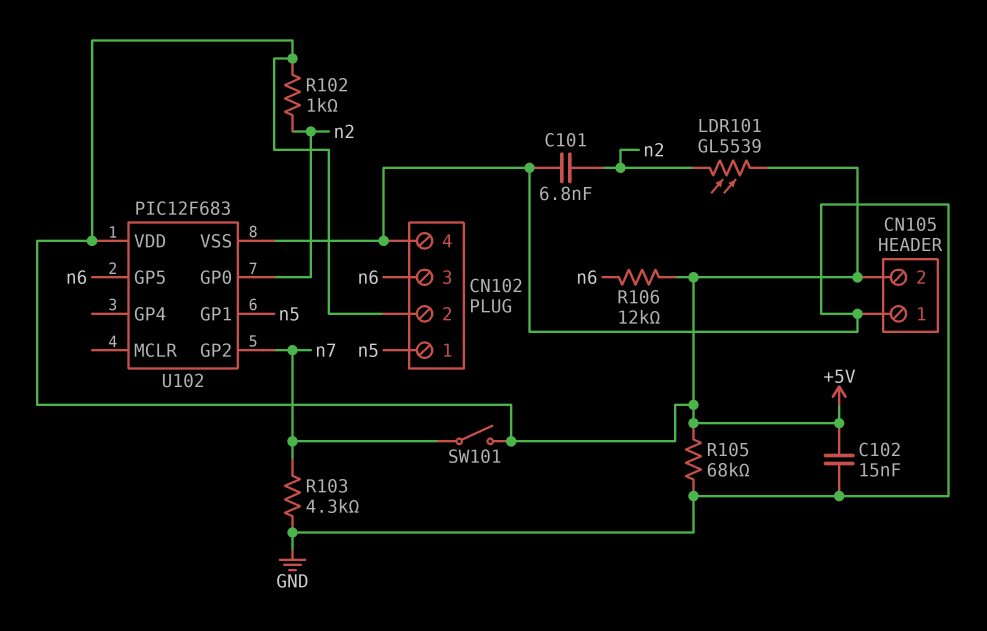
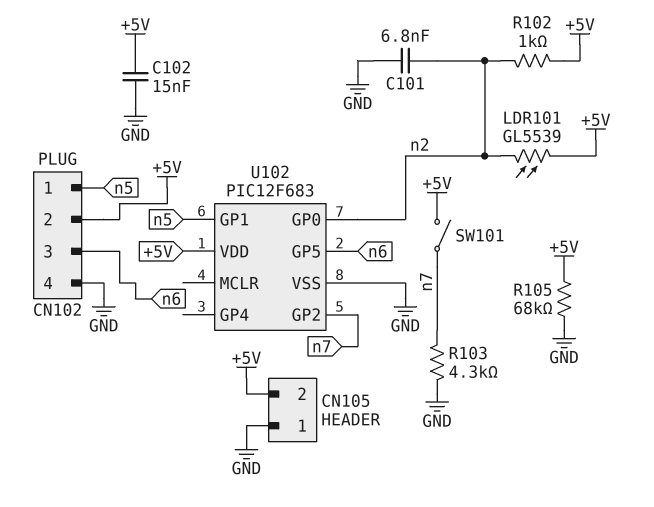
R106: 12k (+5V, n6) -> none

